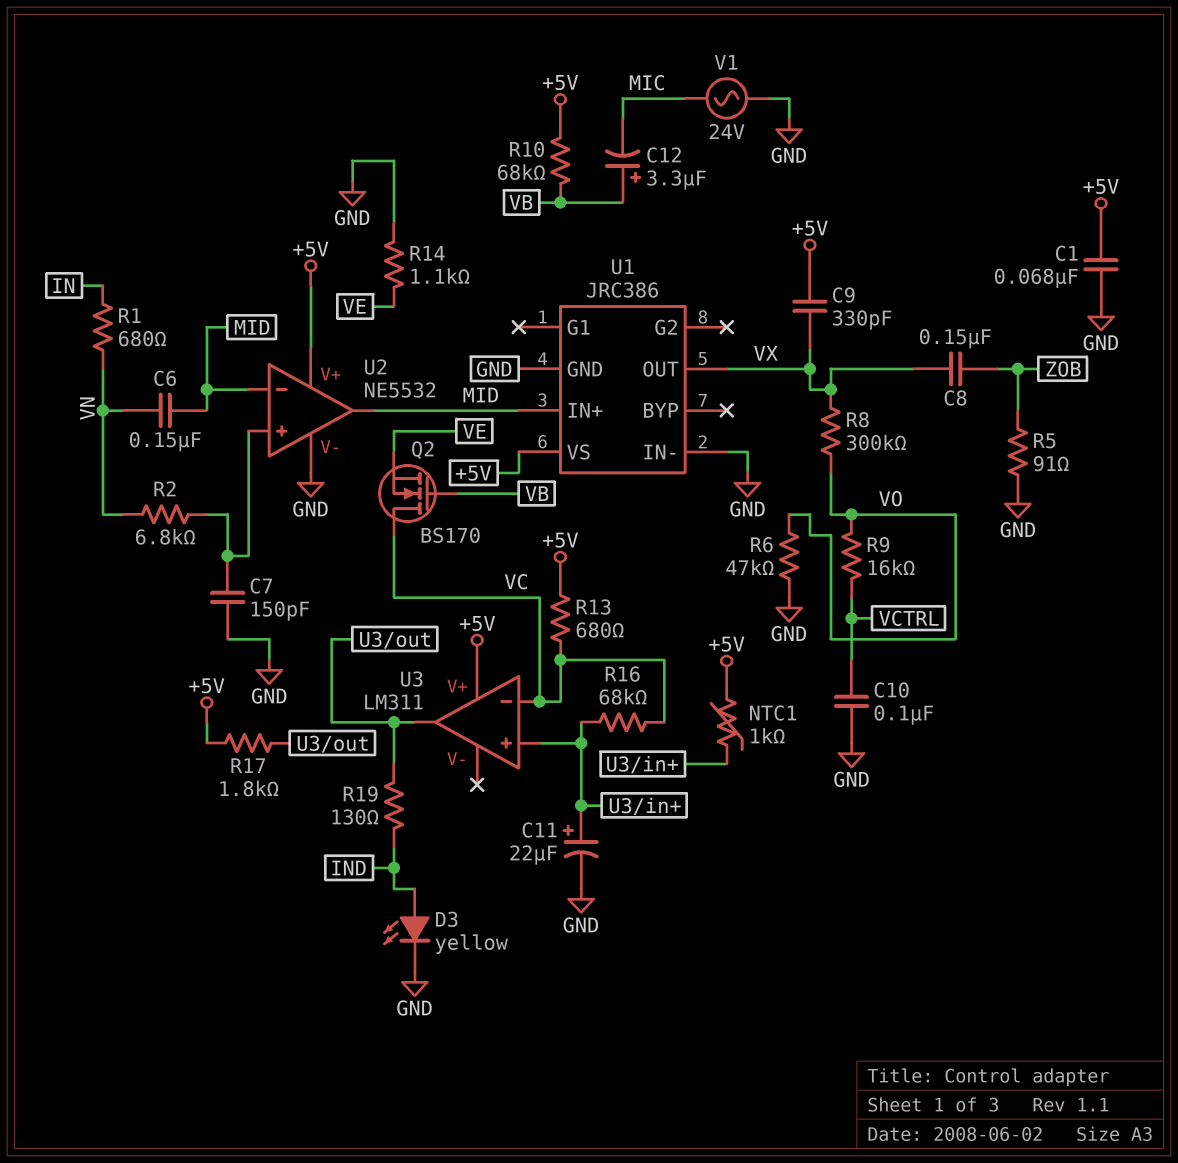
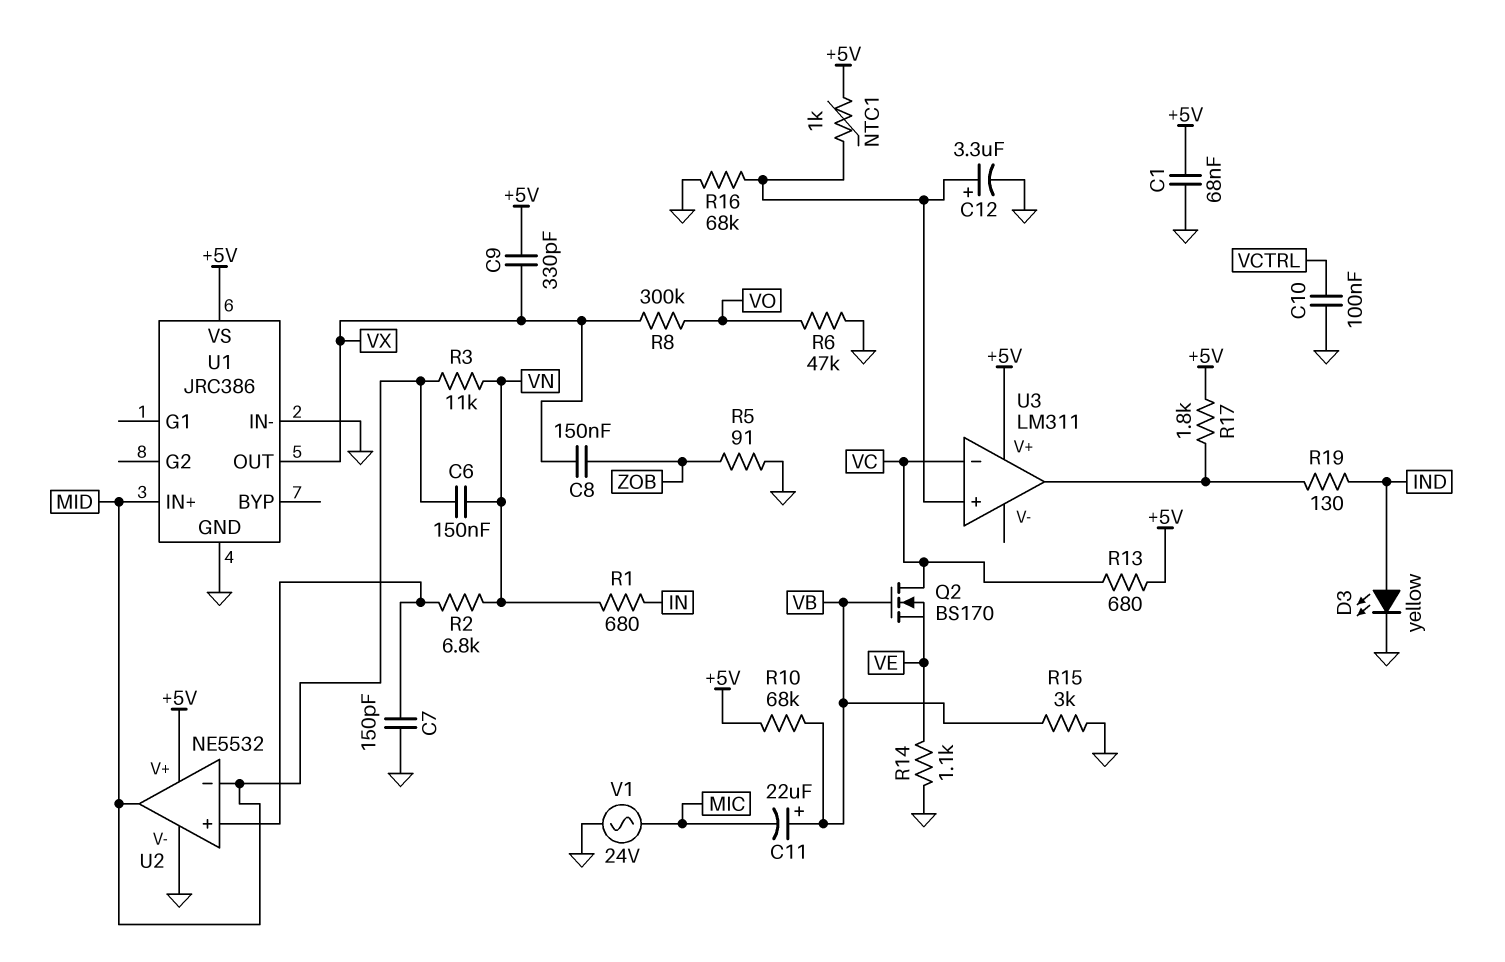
C11: 22uF (plus U3/in+, minus GND) -> 22uF (plus VB, minus MIC)
C12: 3.3uF (plus VB, minus MIC) -> 3.3uF (plus U3/in+, minus GND)
R3: none -> 11k (MID, VN)
R9: 16k (VCTRL, VO) -> none
R15: none -> 3k (GND, VB)
R16: 68k (U3/in+, VC) -> 68k (GND, U3/in+)

